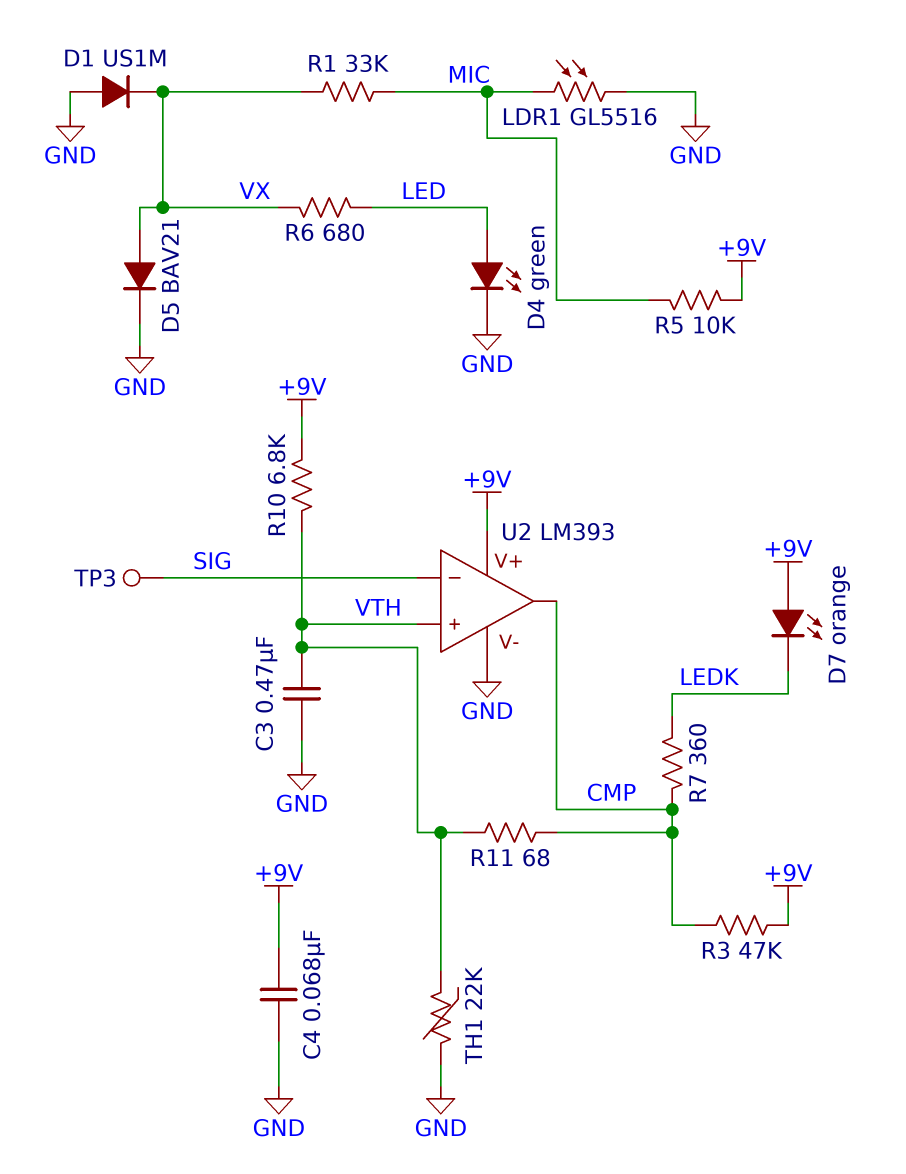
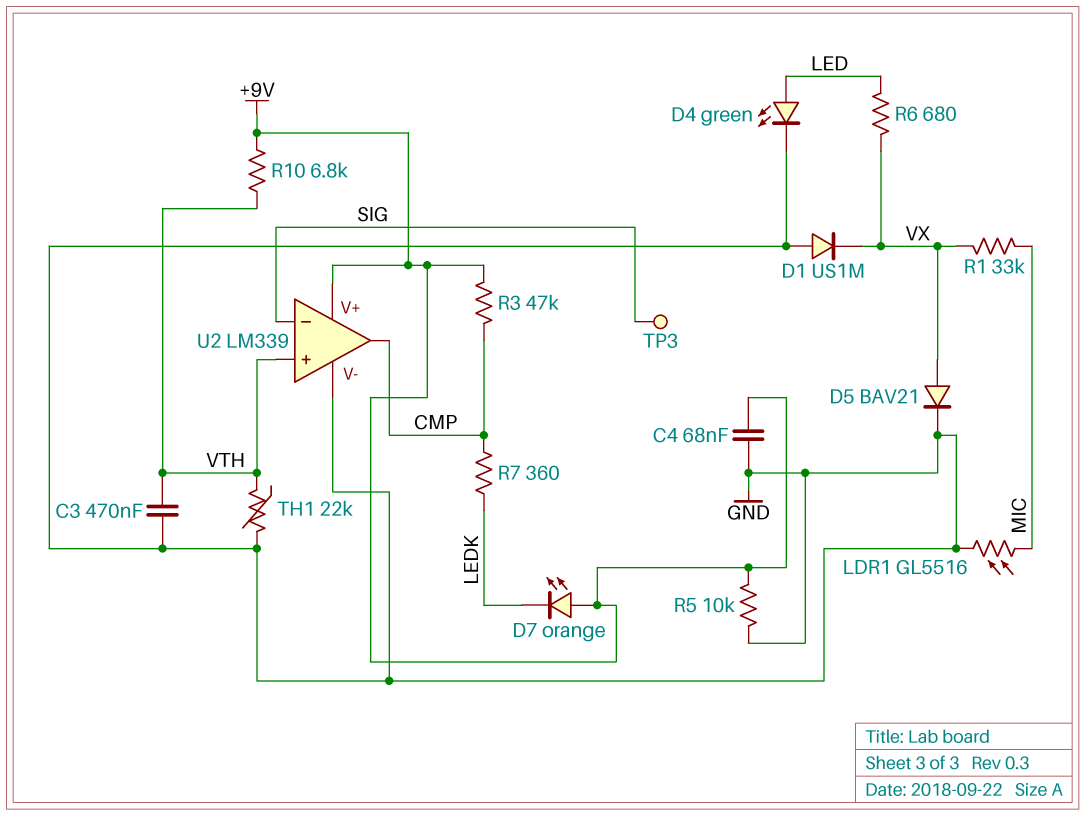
R5: 10k (+9V, MIC) -> 10k (+9V, GND)
R11: 68 (CMP, VTH) -> none
U2: LM393 -> LM339

